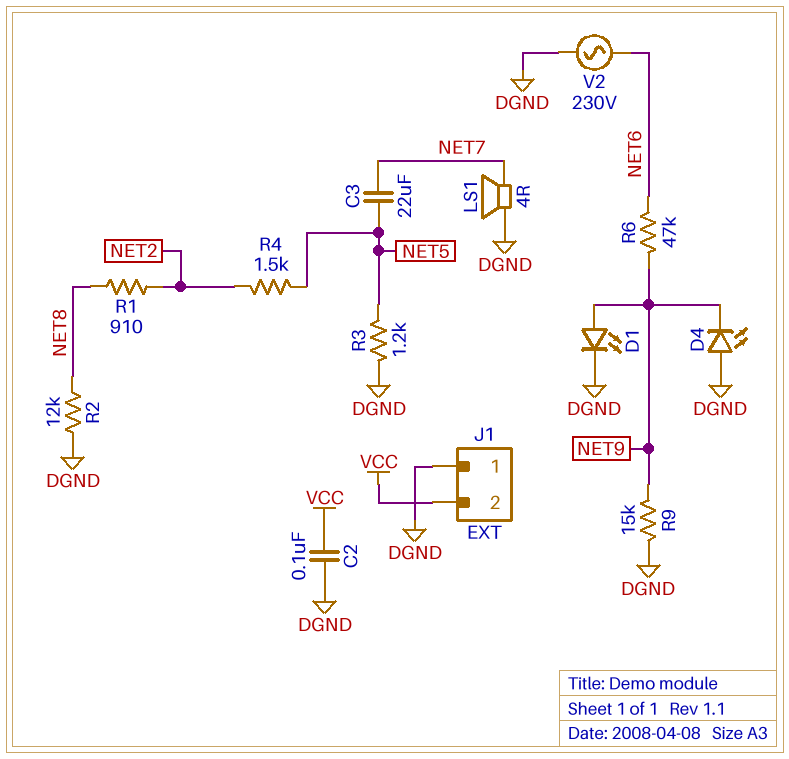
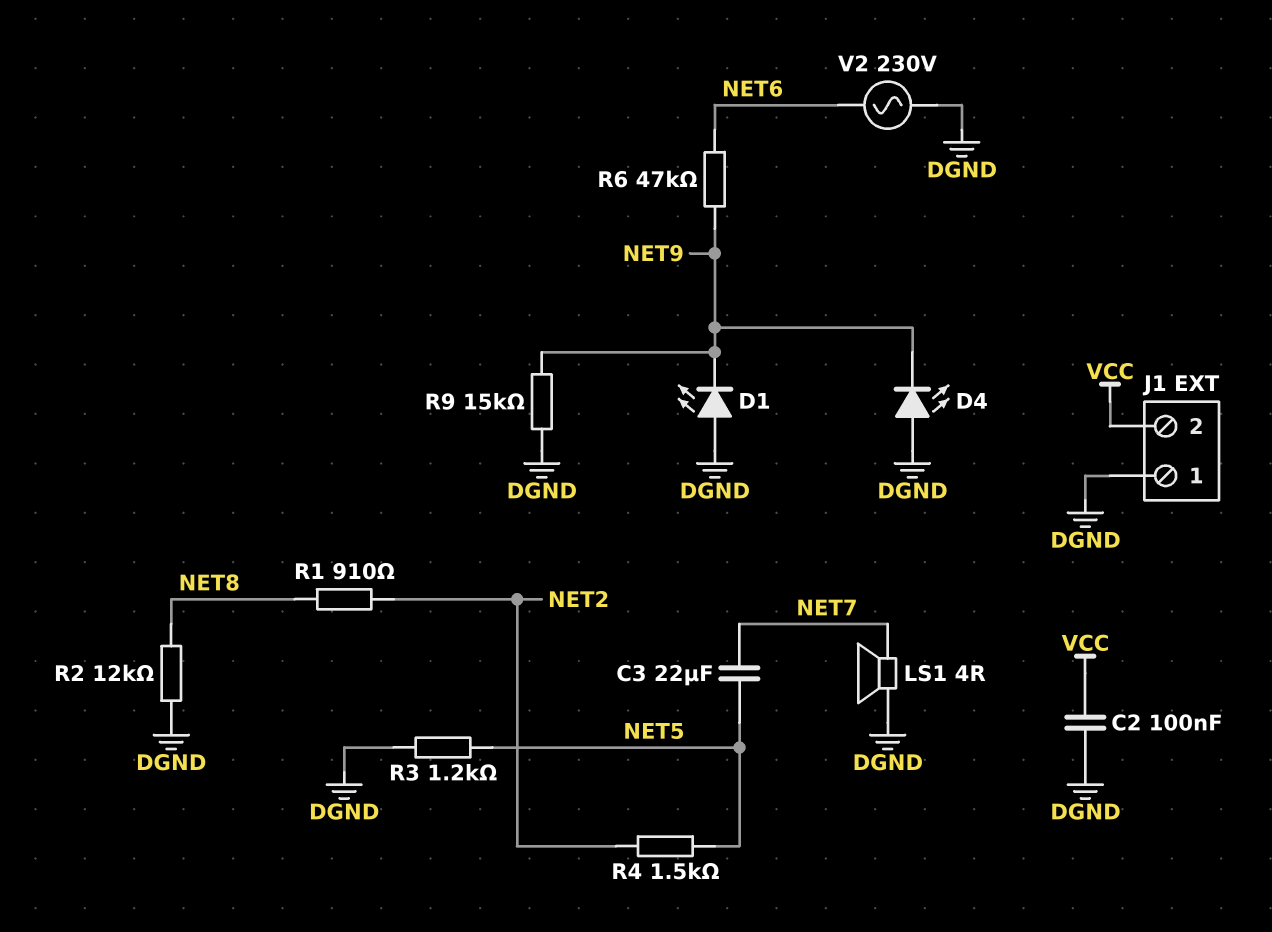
D1: LED (A NET9, K DGND) -> LED (A DGND, K NET9)

